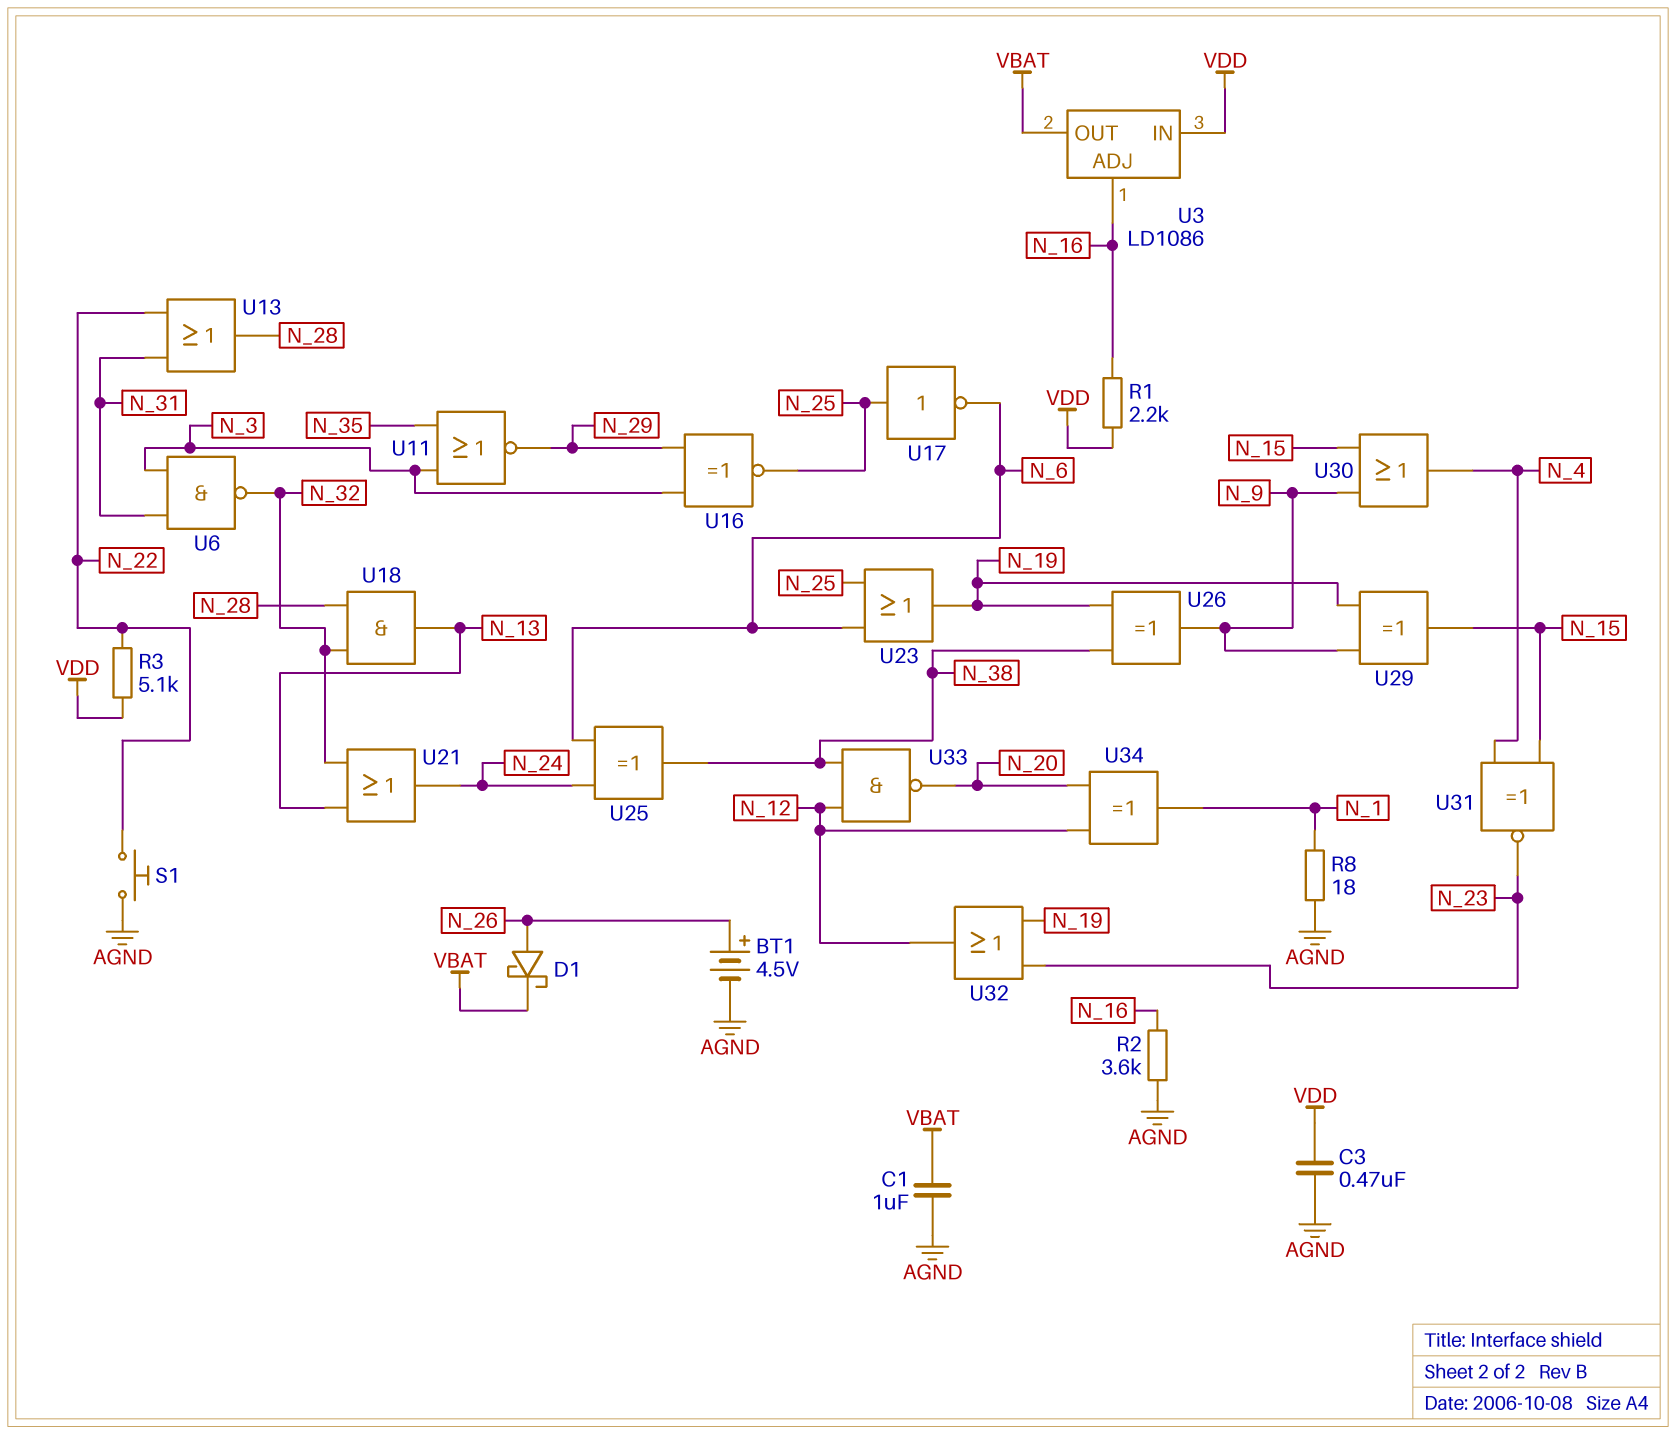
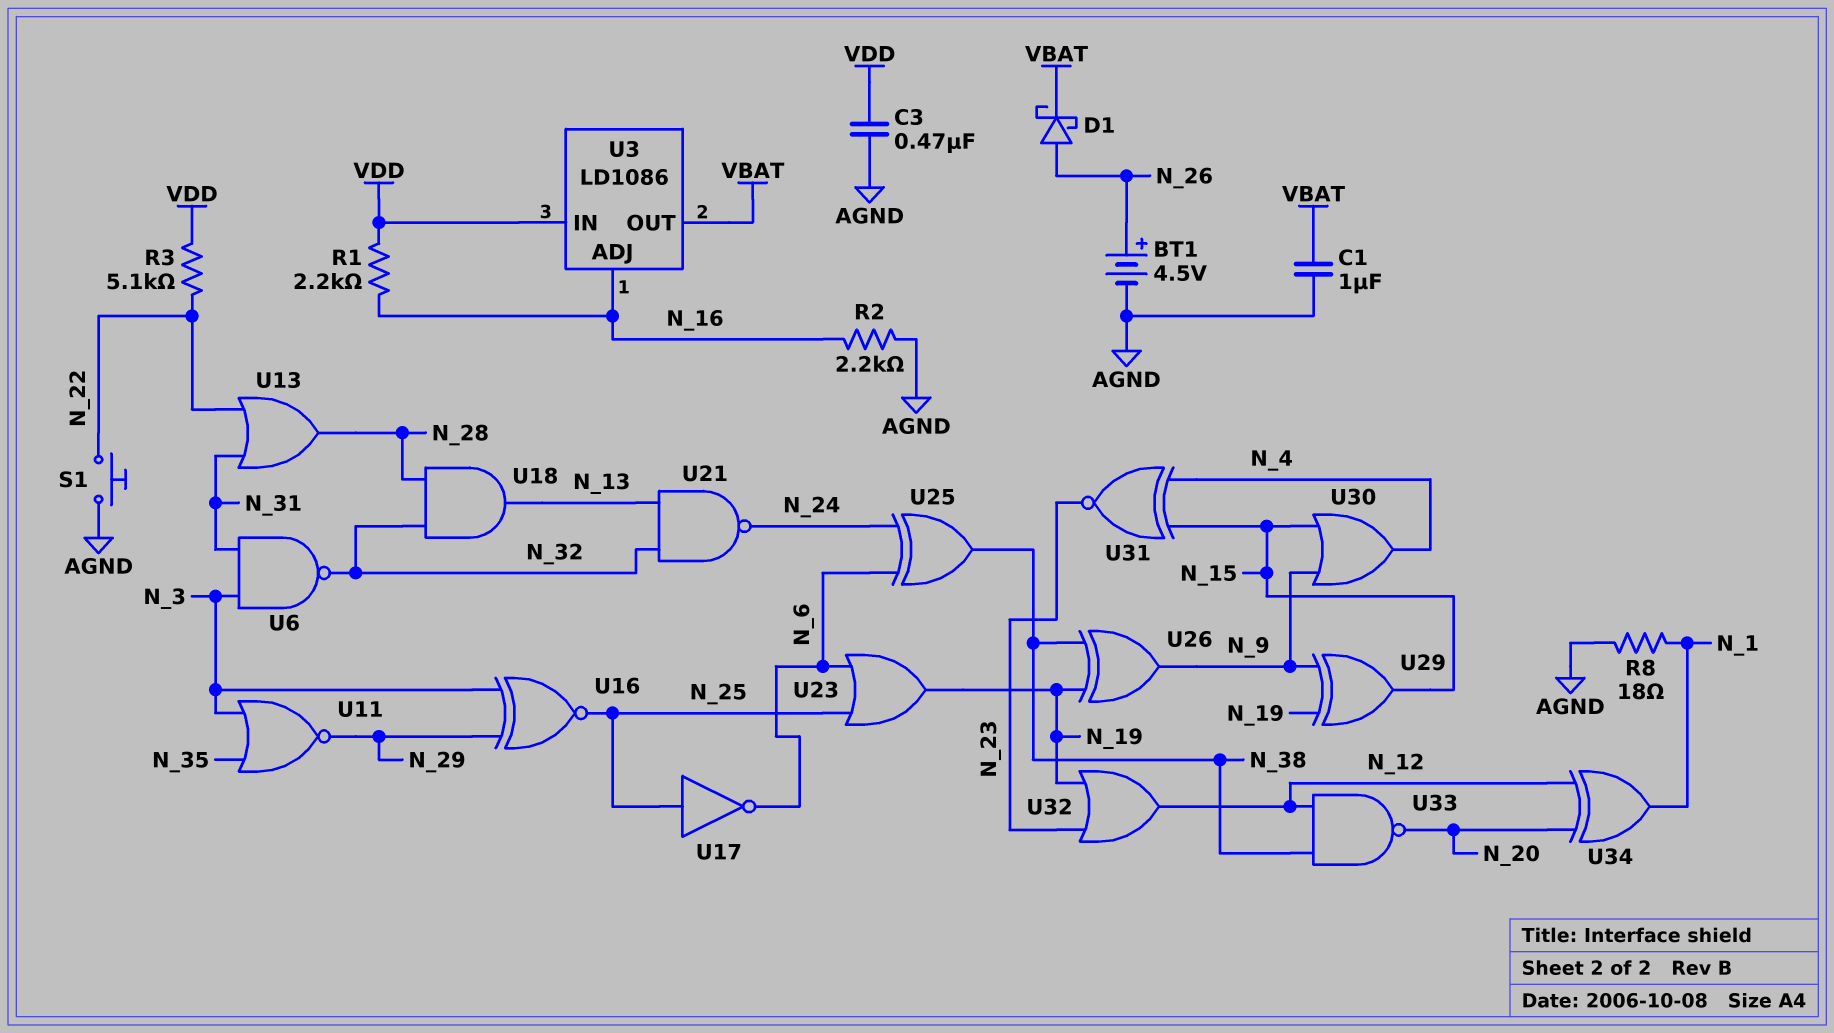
R2: 3.6k (AGND, N_16) -> 2.2k (AGND, N_16)
U21: OR (in N_13, in N_32, out N_24) -> NAND (in N_13, in N_32, out N_24)

